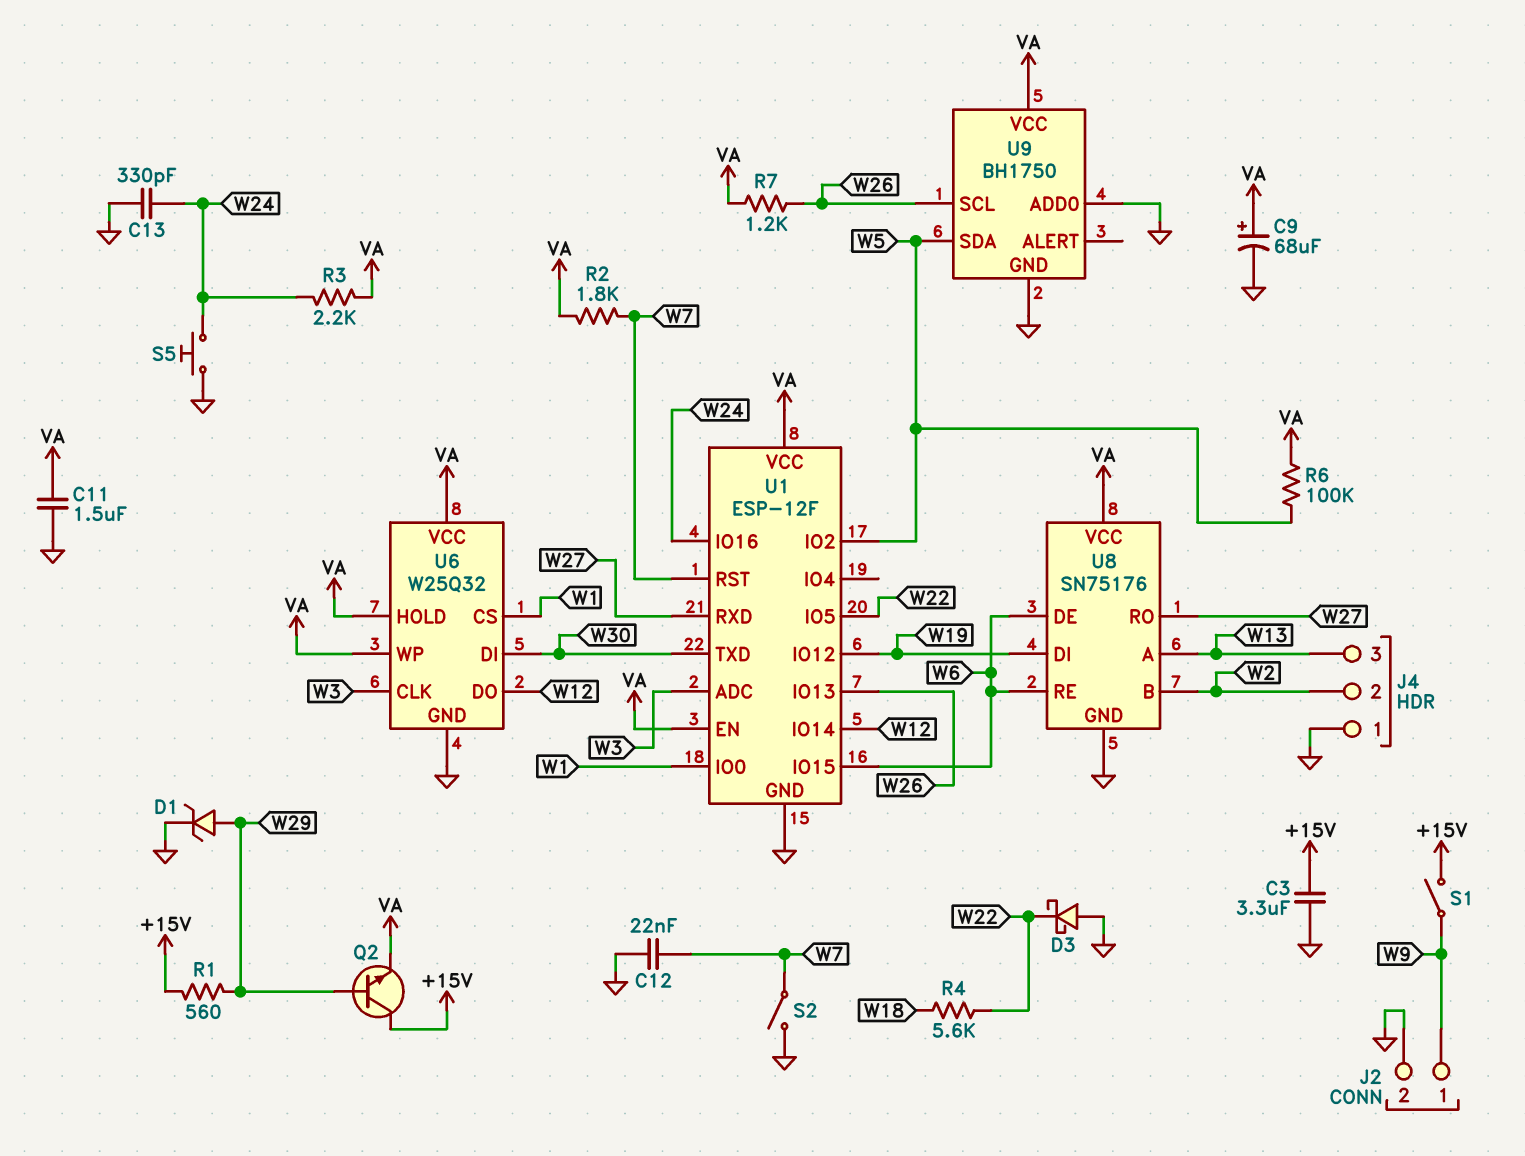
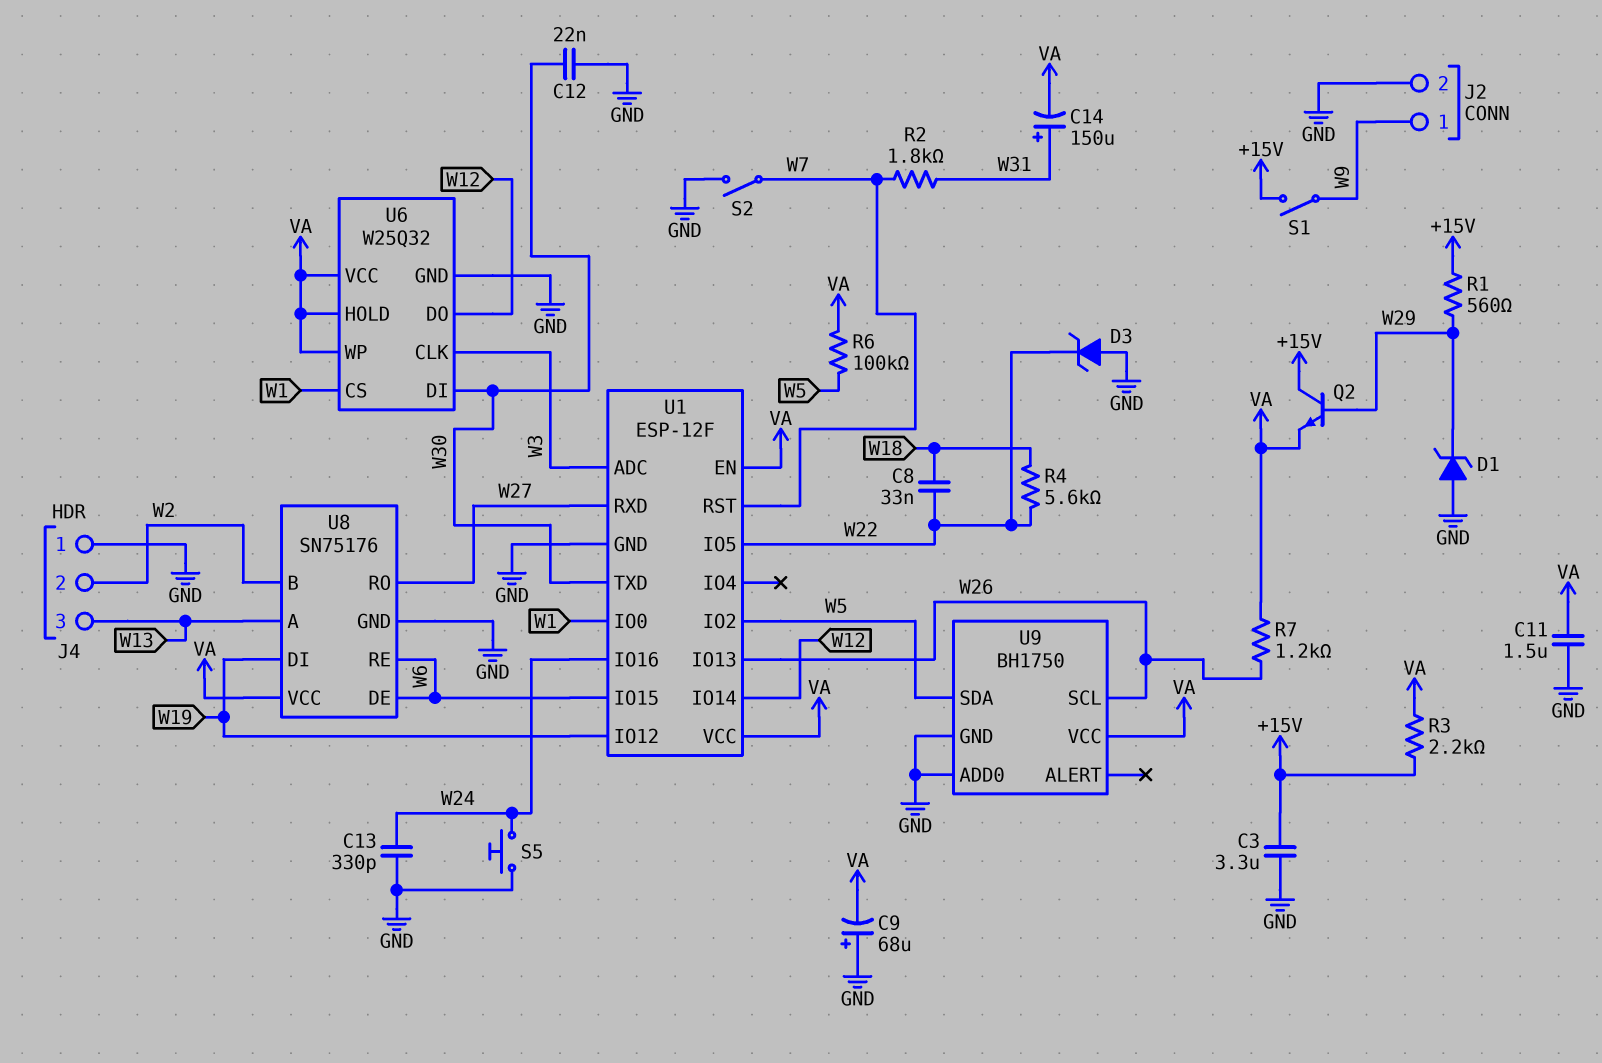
C8: none -> 33nF (W18, W22)
C9: 68uF (plus VA, minus GND) -> 68uF (plus GND, minus VA)
C12: 22nF (GND, W7) -> 22nF (GND, W30)
C14: none -> 150uF (plus W31, minus VA)
D1: zener (A W29, K GND) -> zener (A GND, K W29)
D3: schottky (A GND, K W22) -> zener (A GND, K W22)
R2: 1.8k (VA, W7) -> 1.8k (W7, W31)
R3: 2.2k (VA, W24) -> 2.2k (+15V, VA)

